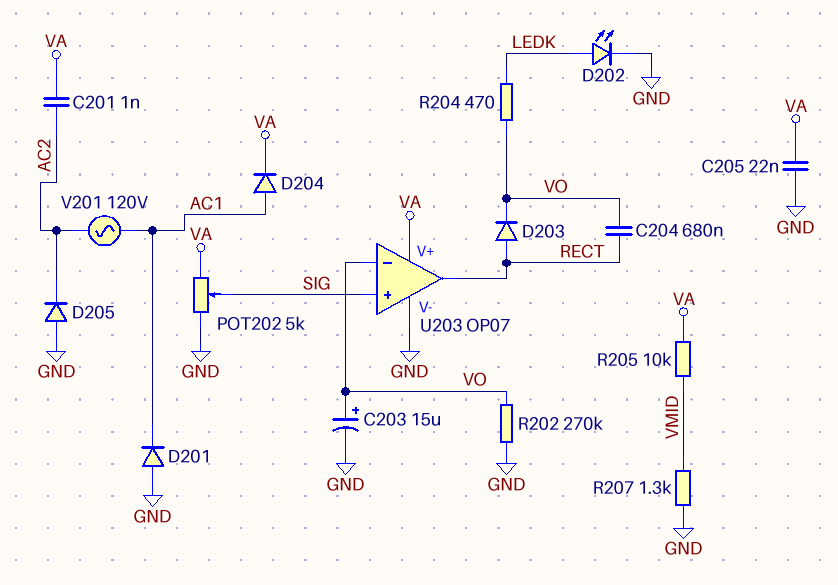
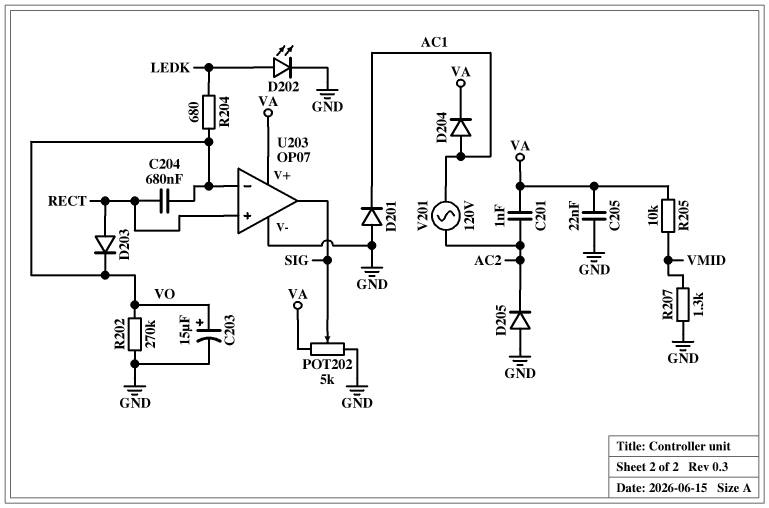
R204: 470 (LEDK, VO) -> 680 (LEDK, VO)
U203 pin in+: SIG -> RECT
U203 pin out: RECT -> SIG

